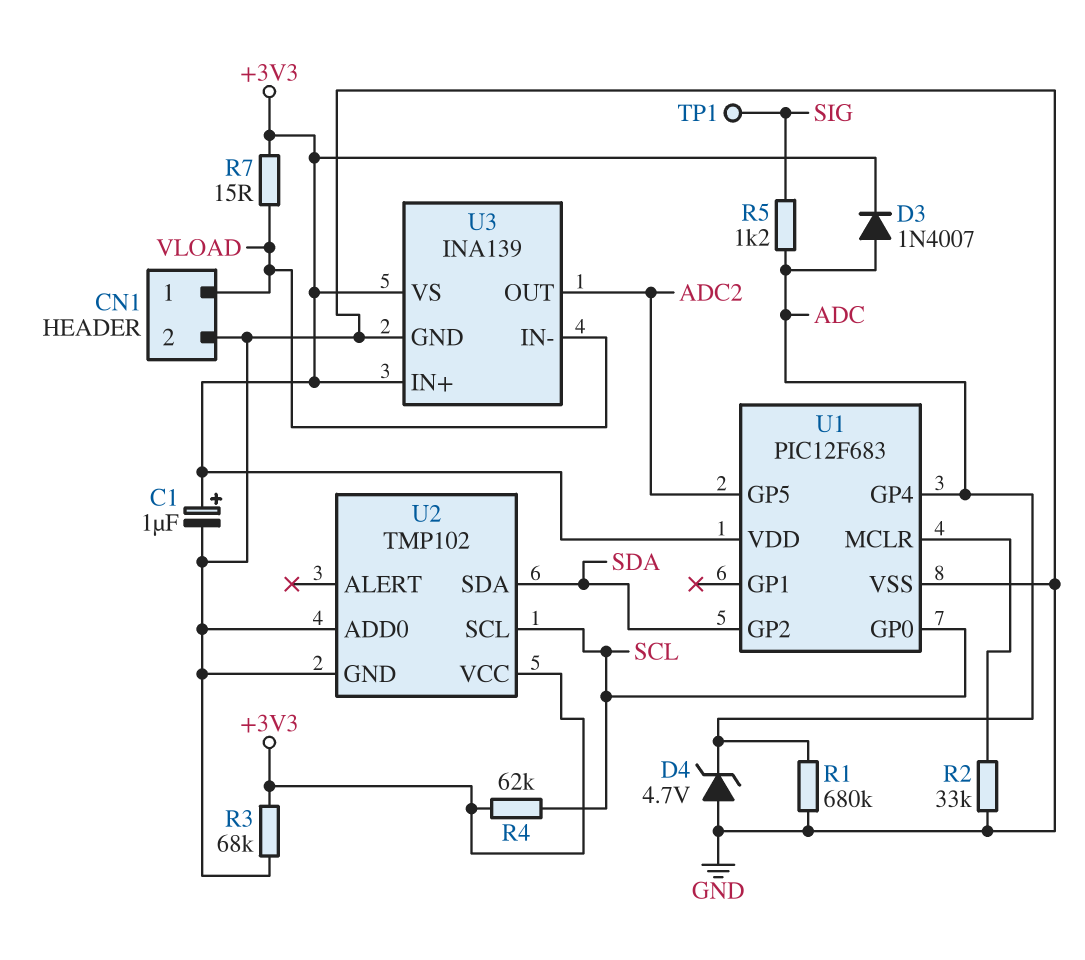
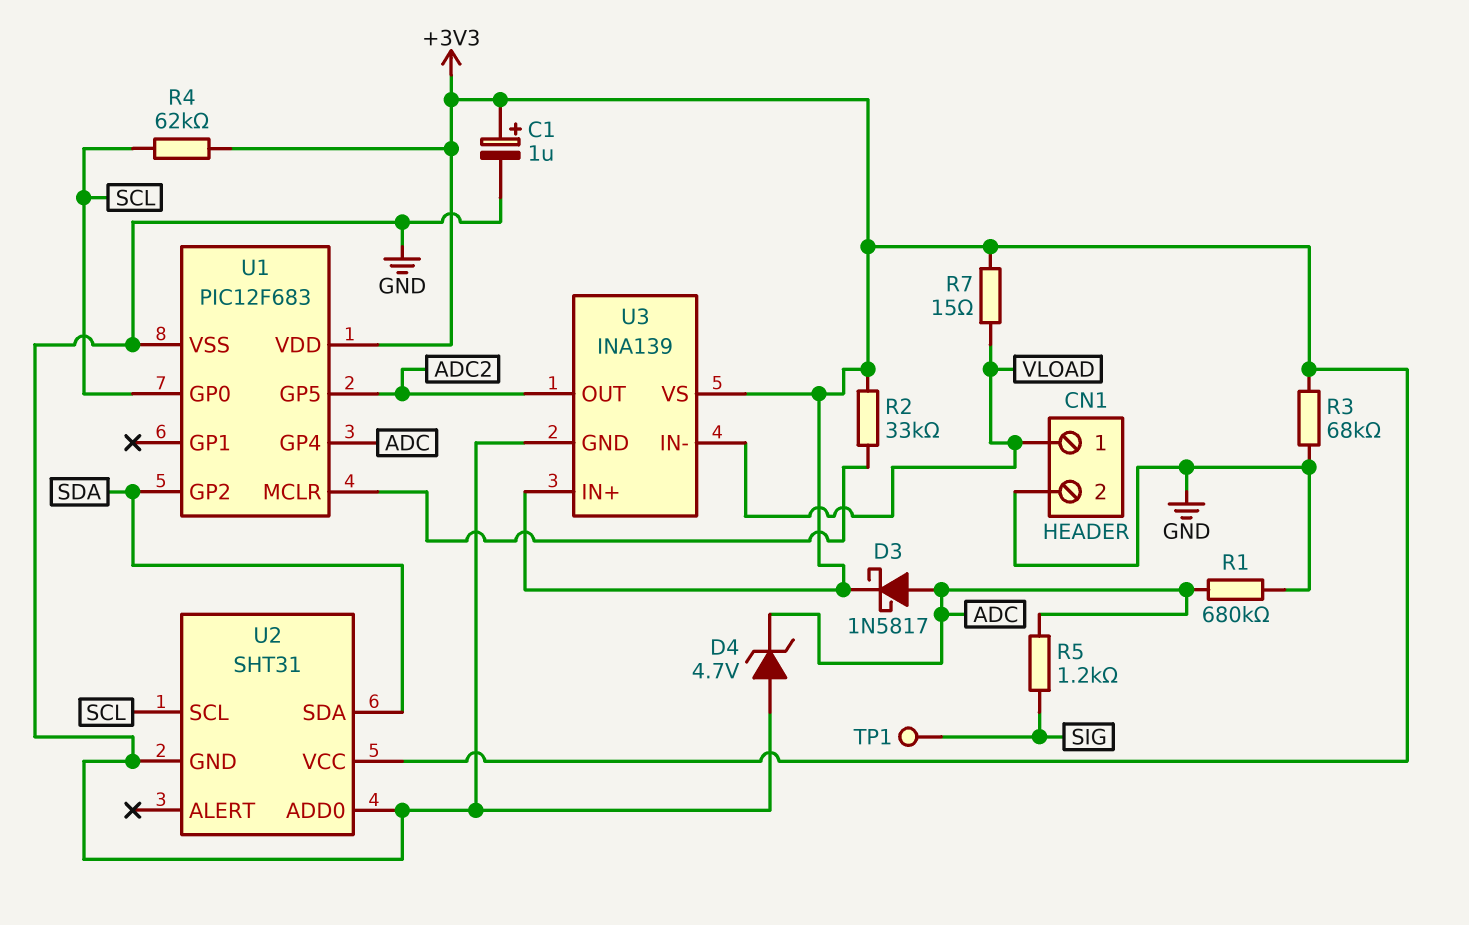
D3: diode 1N4007 (A ADC, K +3V3) -> schottky 1N5817 (A ADC, K +3V3)
R2: 33k (GND, U1/MCLR) -> 33k (+3V3, U1/MCLR)
U2: TMP102 -> SHT31

